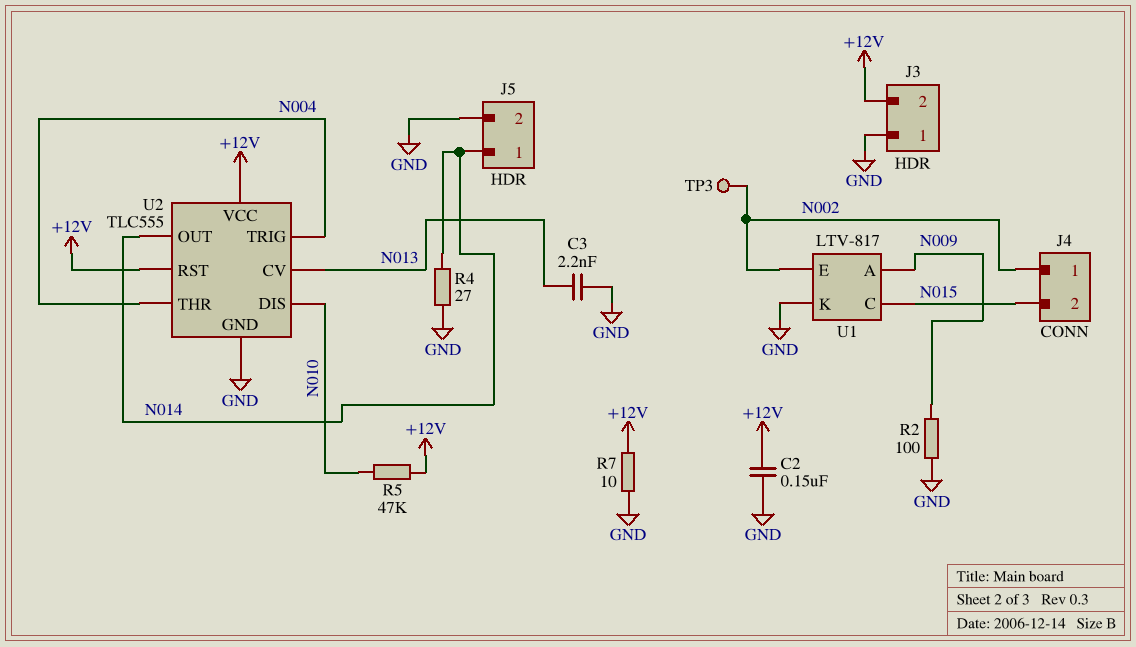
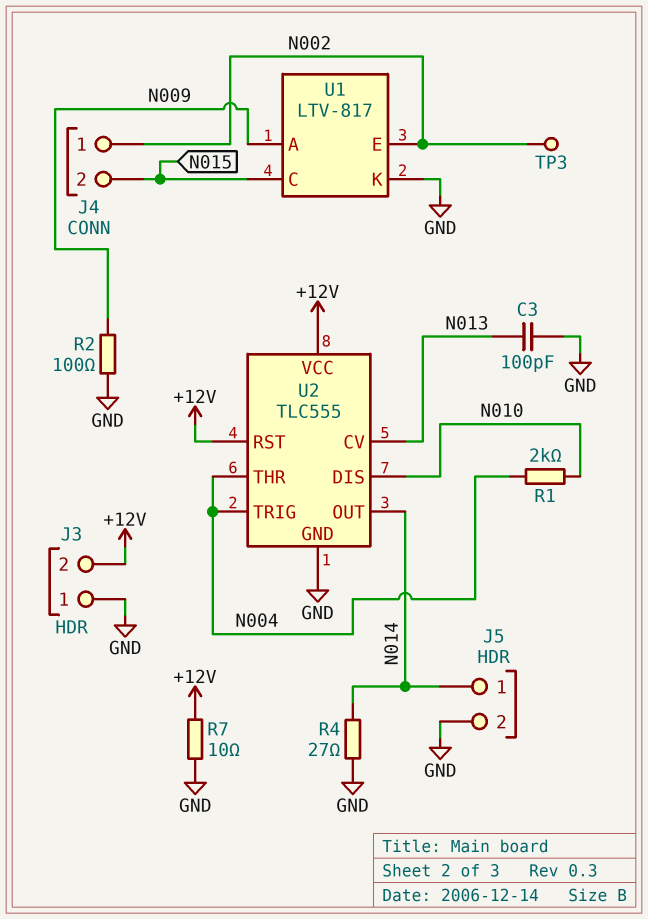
C2: 150nF (+12V, GND) -> none
C3: 2.2nF (GND, N013) -> 100pF (GND, N013)
R1: none -> 2k (N004, N010)
R5: 47k (+12V, N010) -> none

